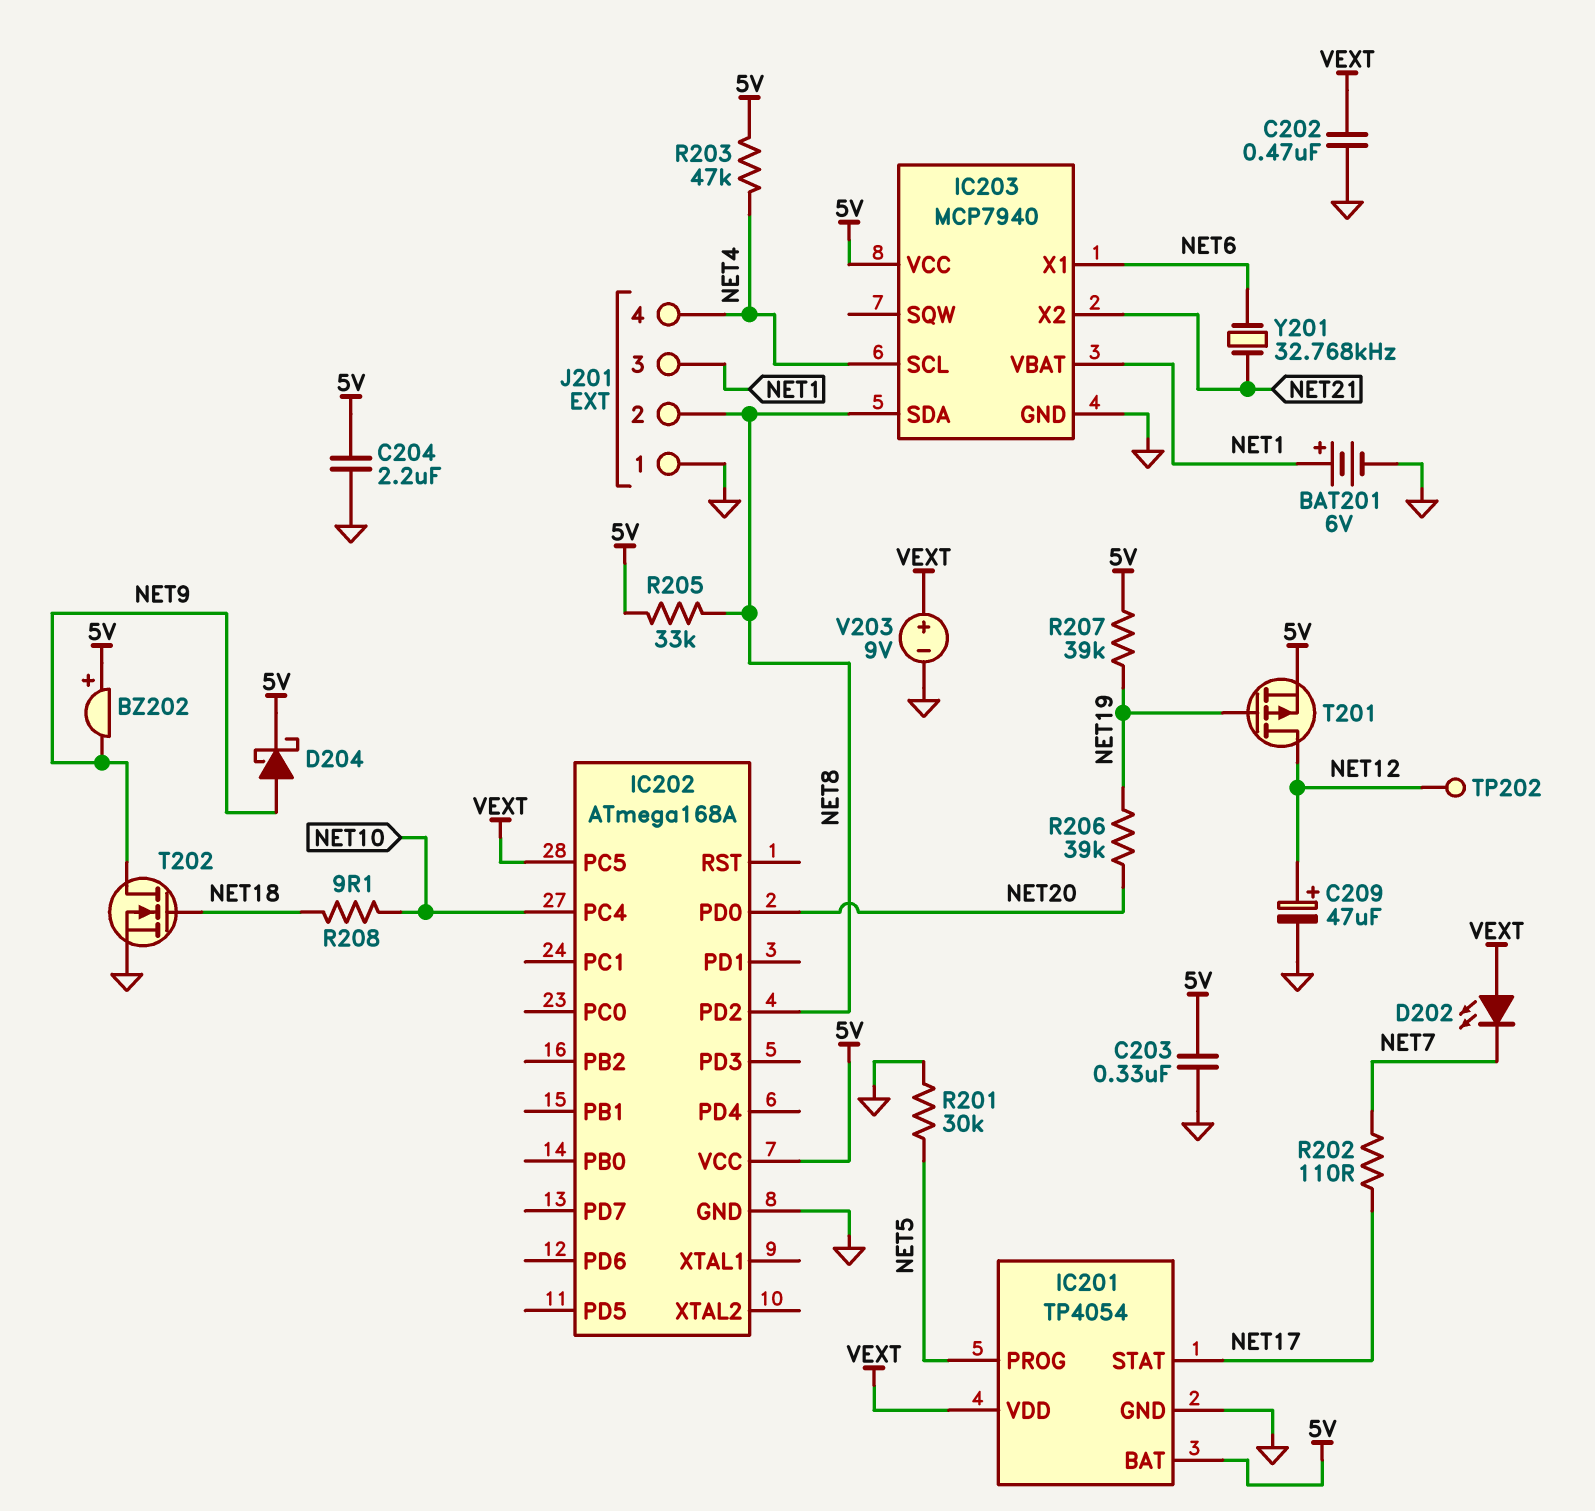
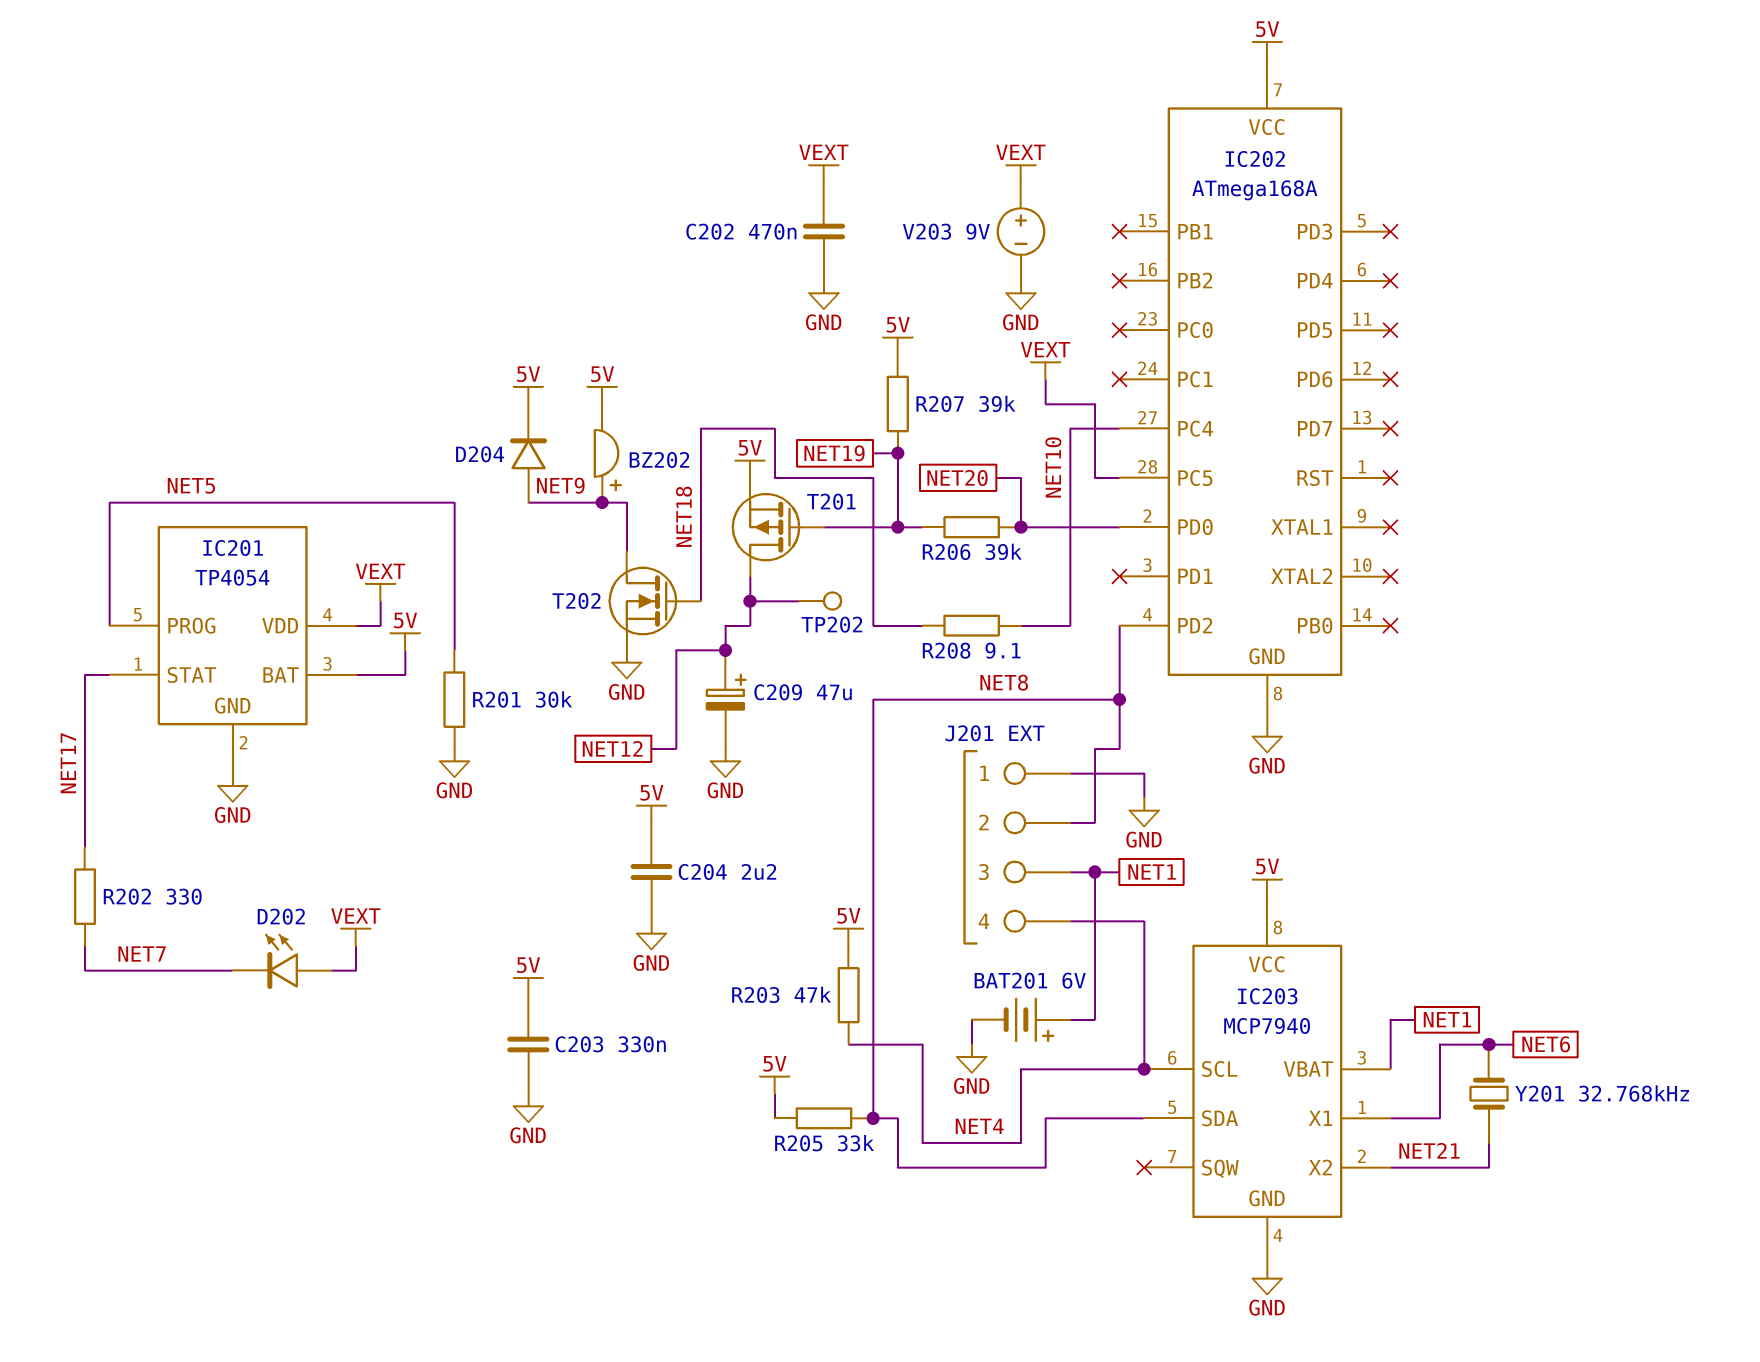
BZ202: buzzer (plus 5V, minus NET9) -> buzzer (plus NET9, minus 5V)
D204: schottky (A NET9, K 5V) -> diode (A NET9, K 5V)
R202: 110 (NET7, NET17) -> 330 (NET7, NET17)

